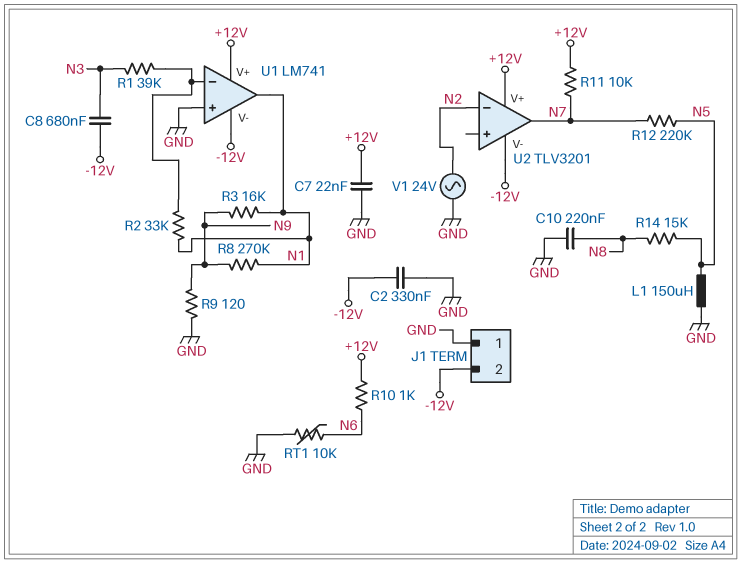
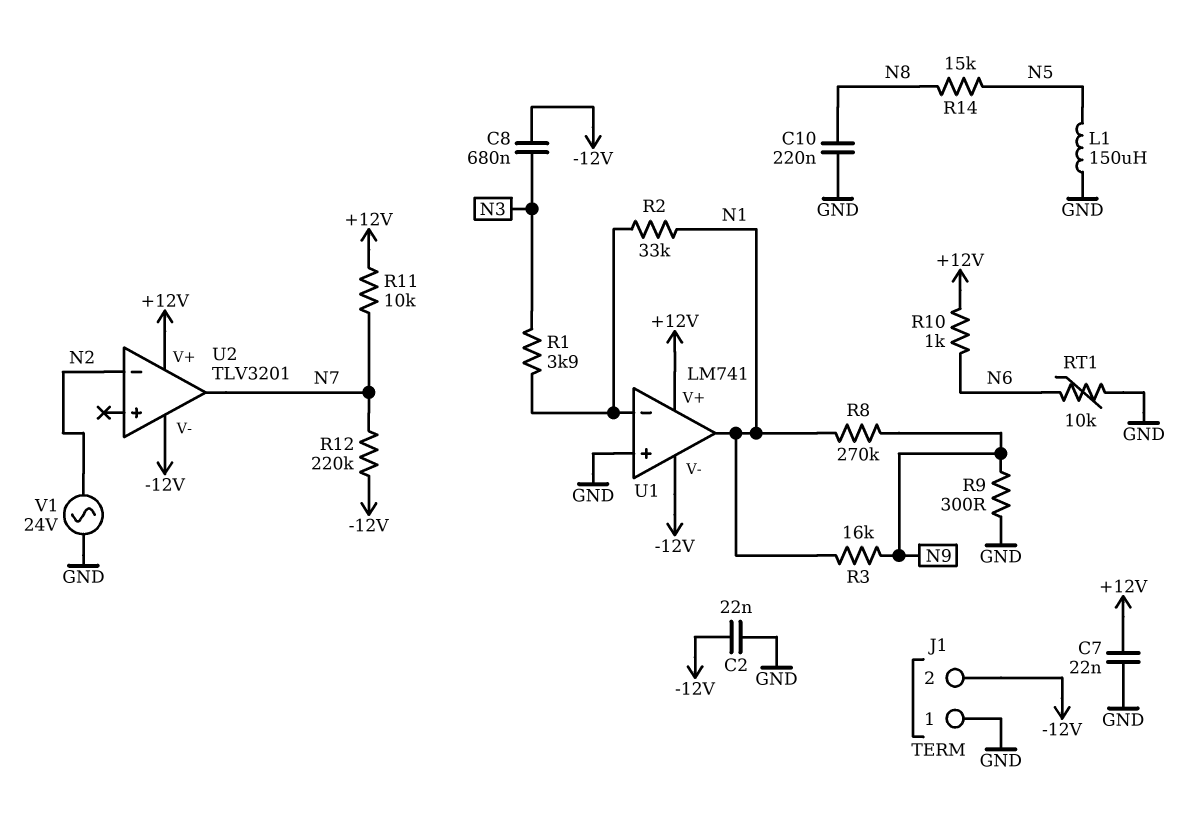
C2: 330nF (-12V, GND) -> 22nF (-12V, GND)
R1: 39k (N3, U1/in-) -> 3.9k (N3, U1/in-)
R9: 120 (GND, N9) -> 300 (GND, N9)
R12: 220k (N5, N7) -> 220k (-12V, N7)

